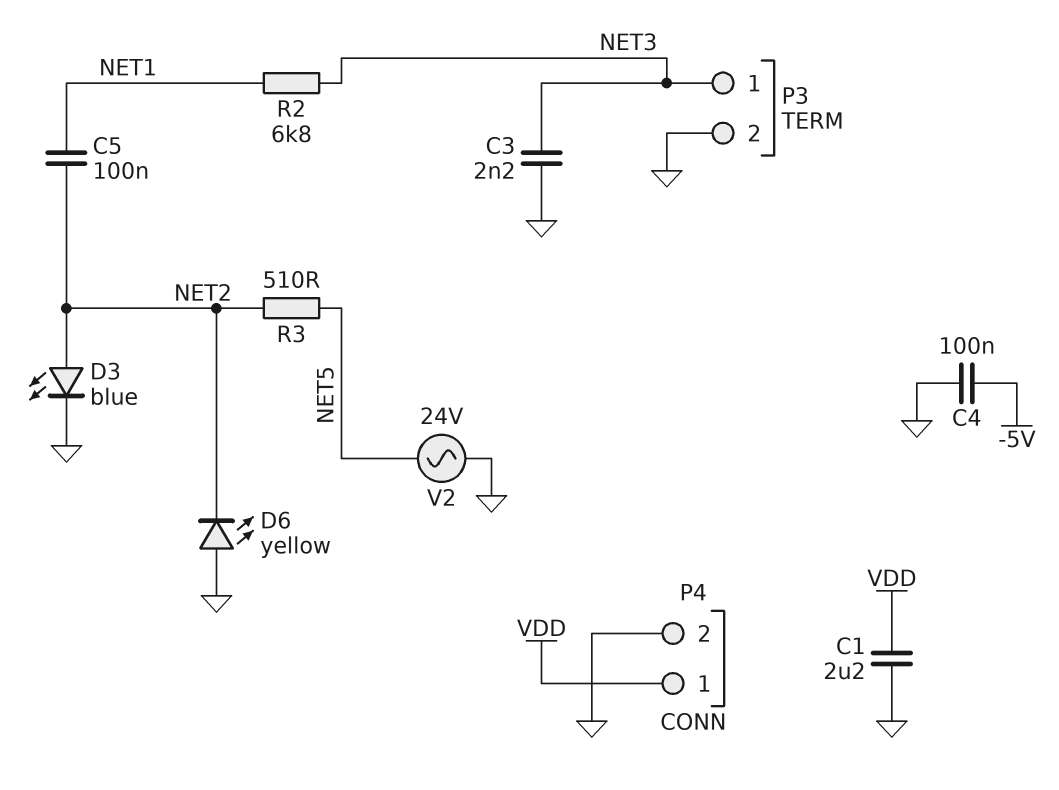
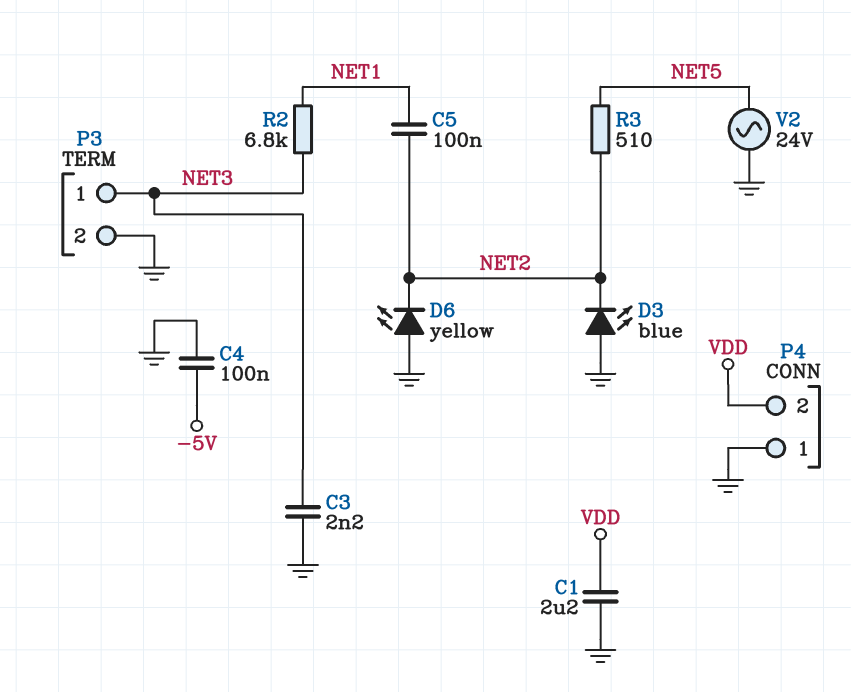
D3: LED blue (A NET2, K GND) -> LED blue (A GND, K NET2)
P4 pin 1: VDD -> GND
P4 pin 2: GND -> VDD

